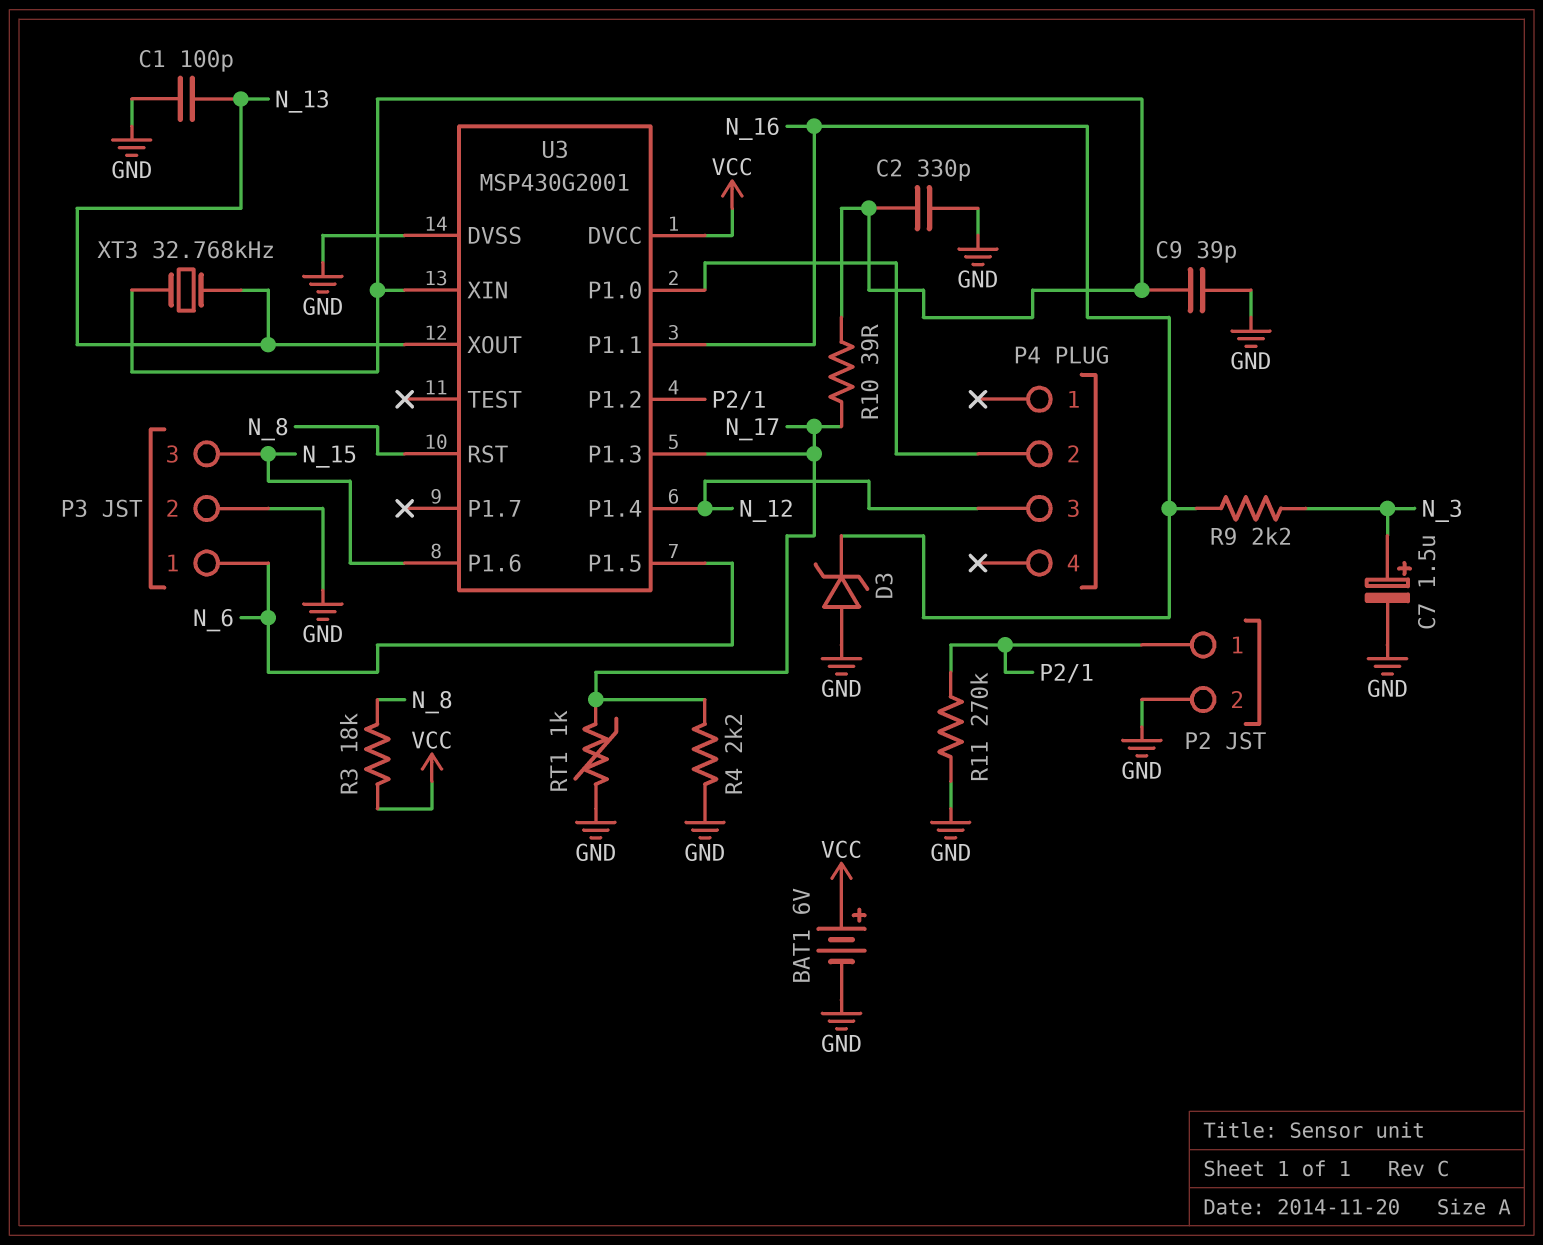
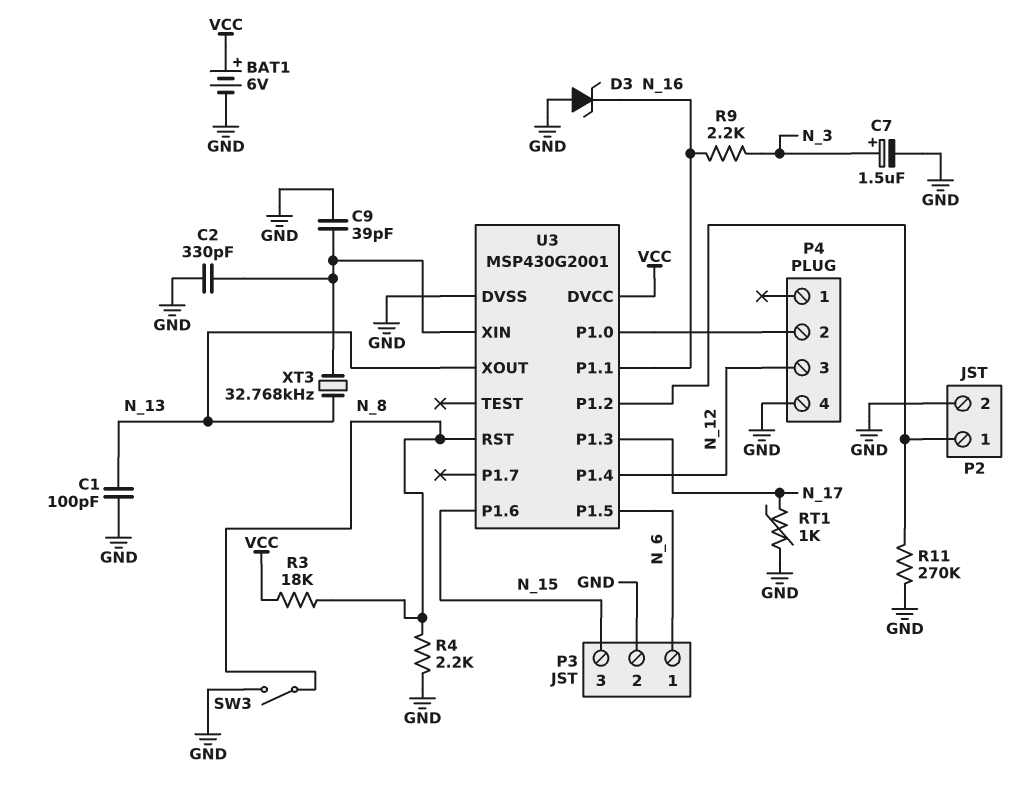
P4 pin 4: none -> GND
R4: 2.2k (GND, N_17) -> 2.2k (GND, N_8)
R10: 39 (N_17, U3/XIN) -> none
SW3: none -> switch (GND, N_8)

